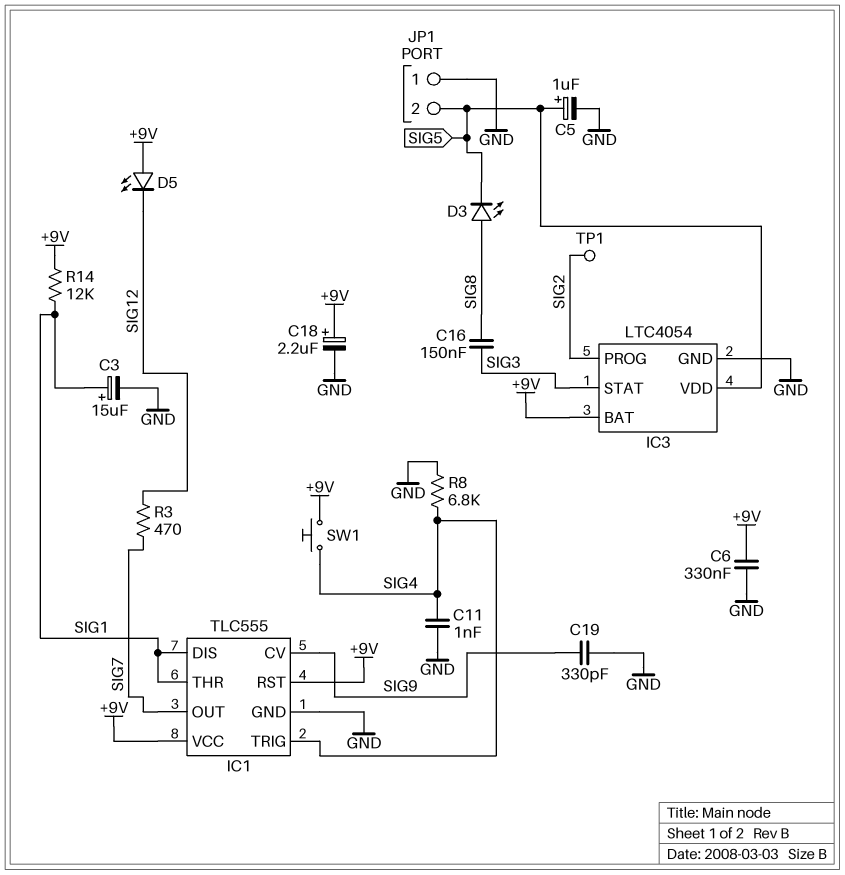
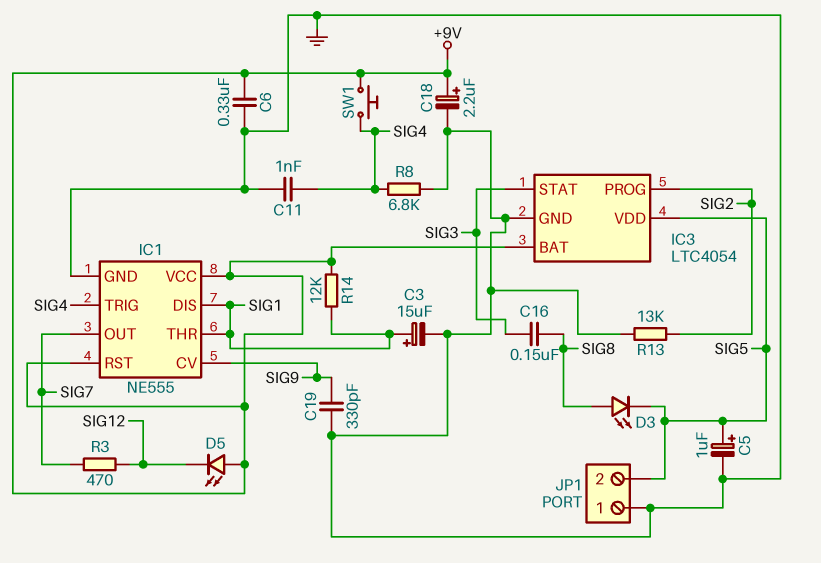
IC1: TLC555 -> NE555
R13: none -> 13k (GND, SIG2)
TP1: test point (SIG2) -> none

